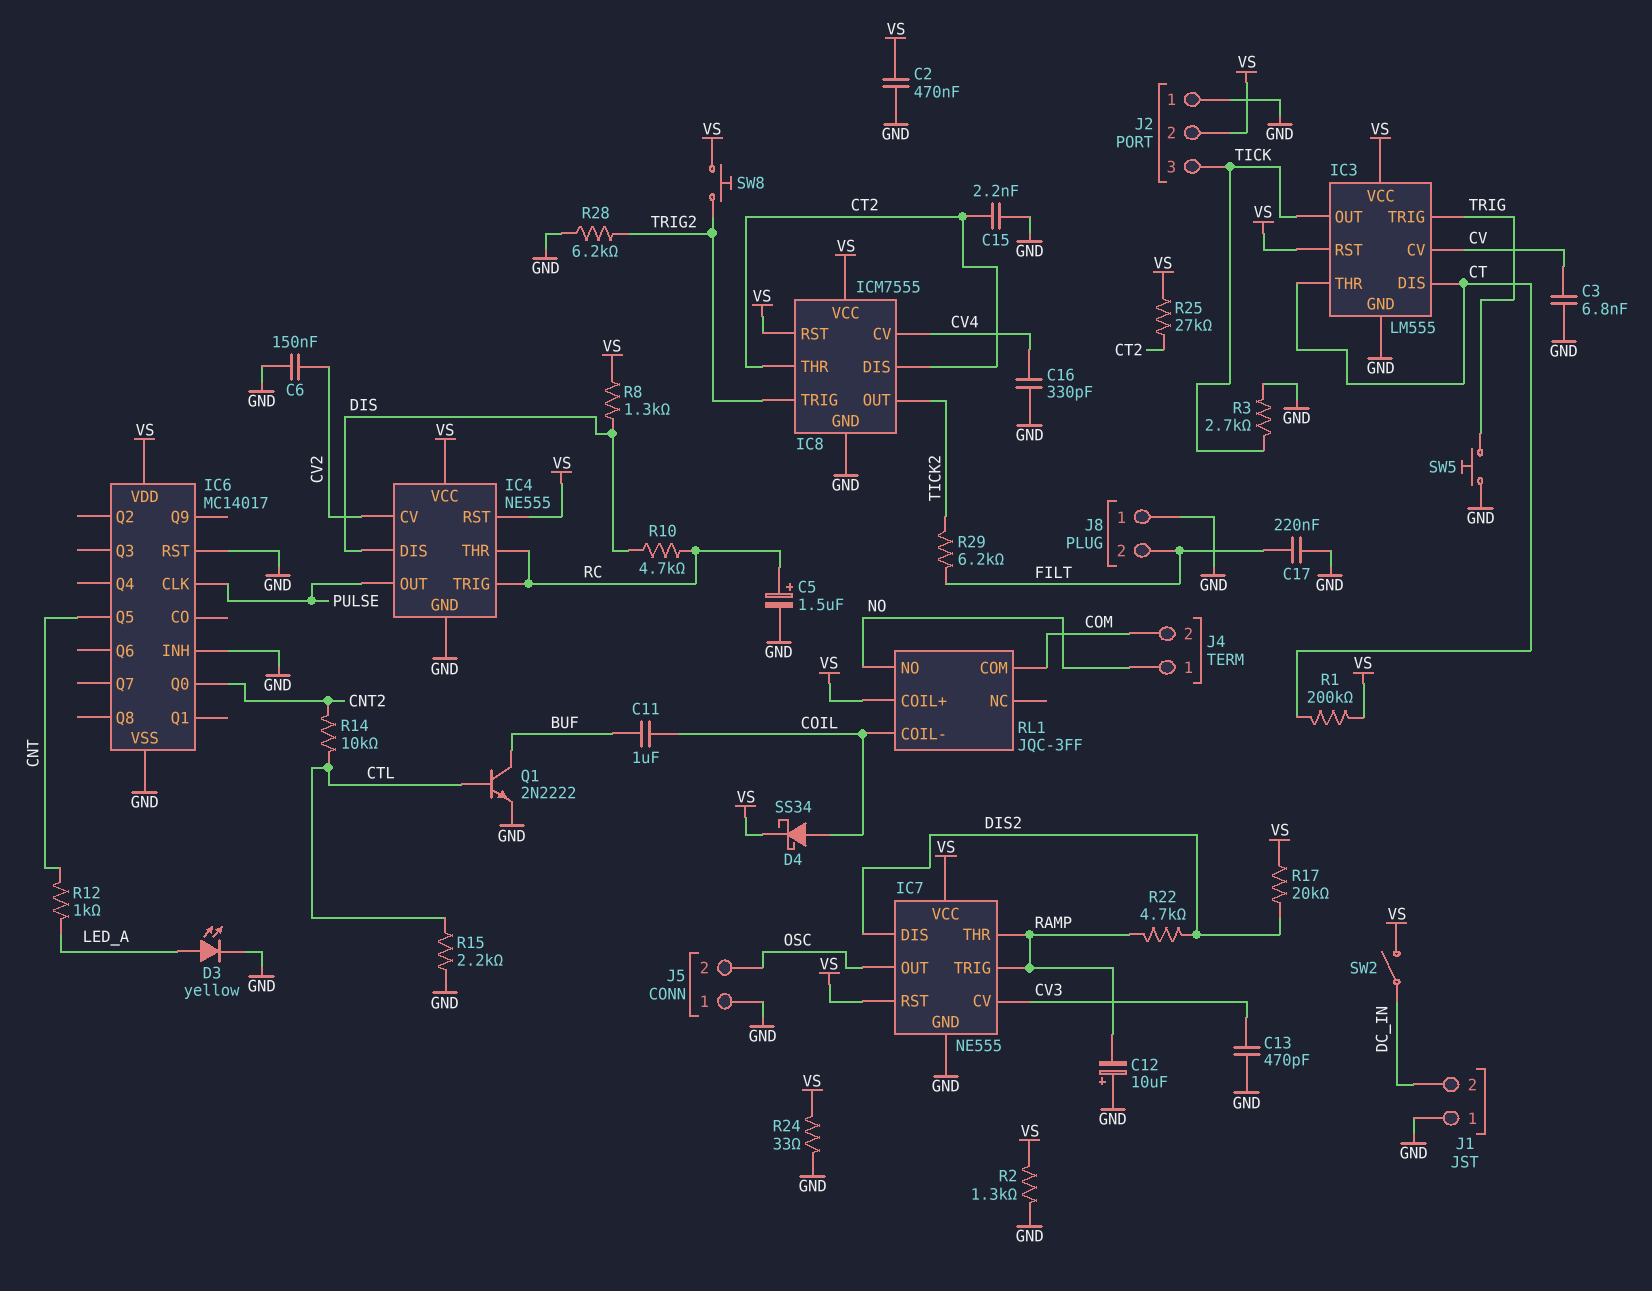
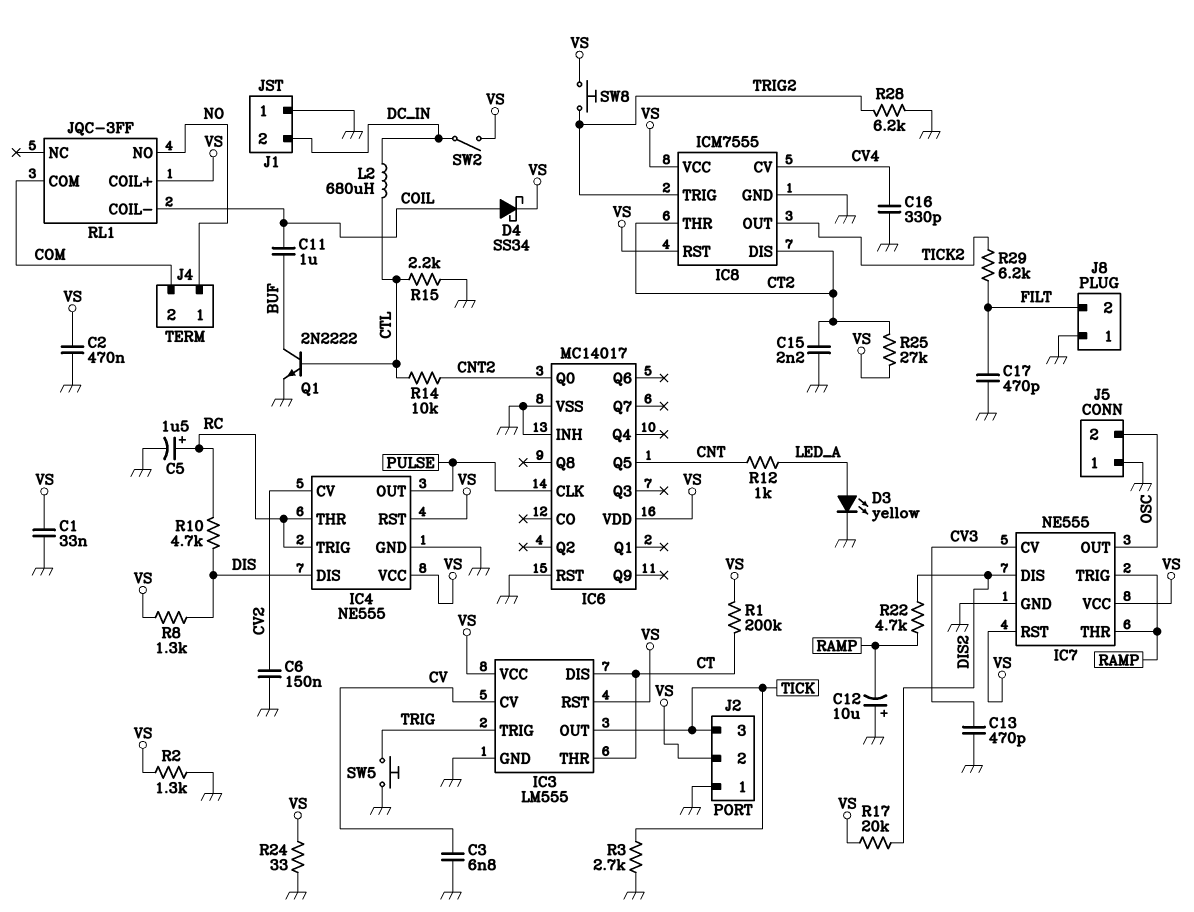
C1: none -> 33nF (GND, VS)
C17: 220nF (FILT, GND) -> 470pF (FILT, GND)
L2: none -> 680uH (CTL, DC_IN)

